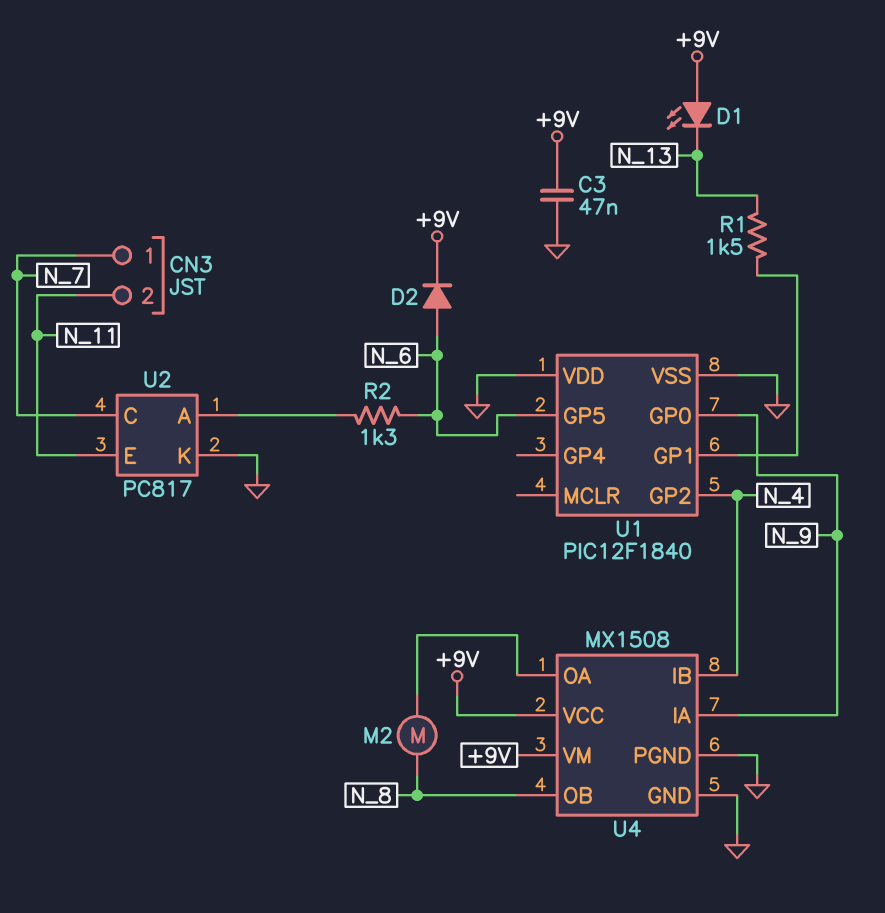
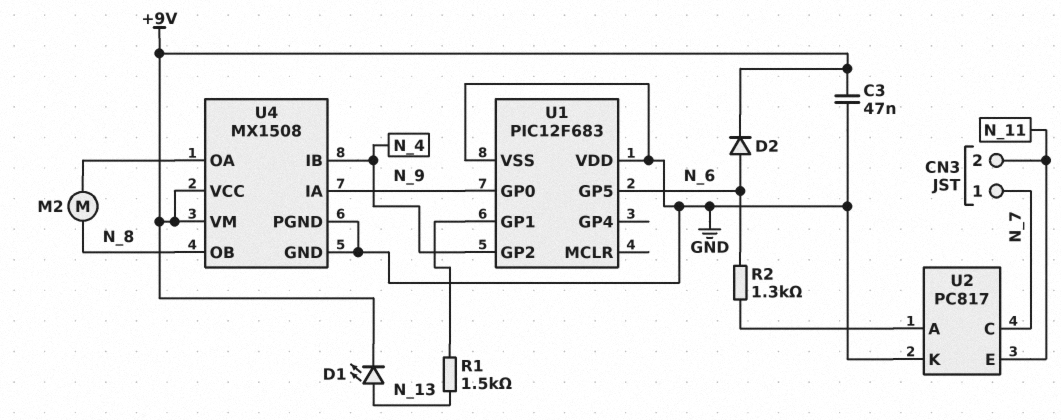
D1: LED (A +9V, K N_13) -> LED (A N_13, K +9V)
U1: PIC12F1840 -> PIC12F683

